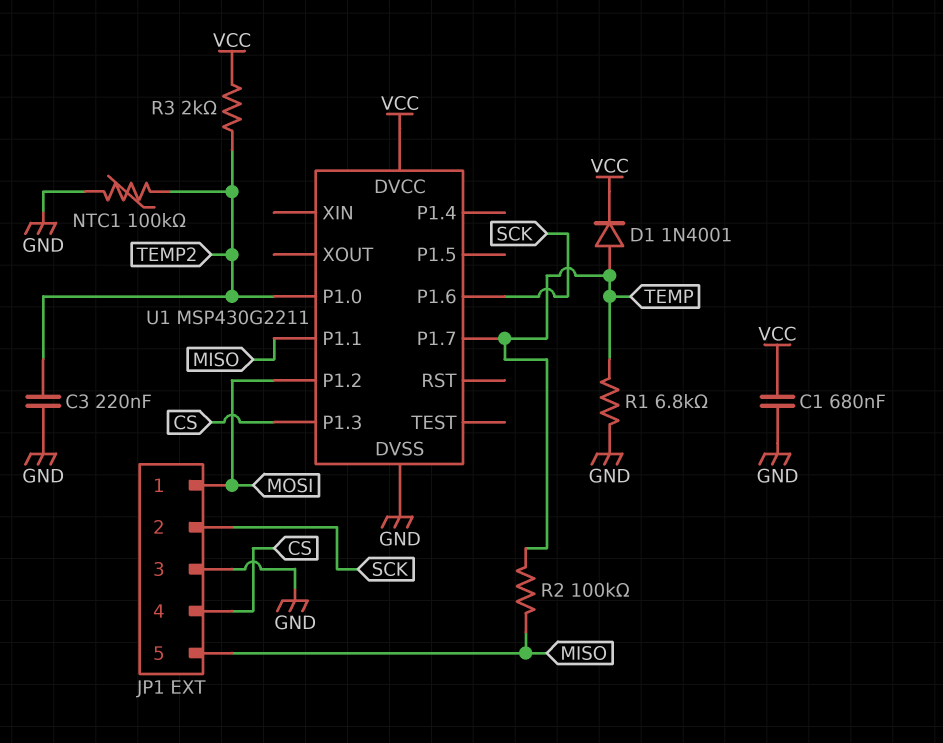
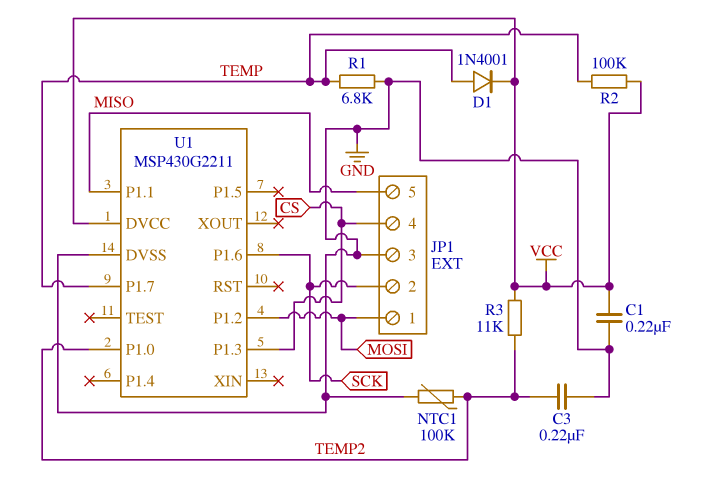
C1: 680nF (GND, VCC) -> 220nF (GND, VCC)
R2: 100k (MISO, TEMP) -> 100k (TEMP, VCC)
R3: 2k (TEMP2, VCC) -> 11k (TEMP2, VCC)

